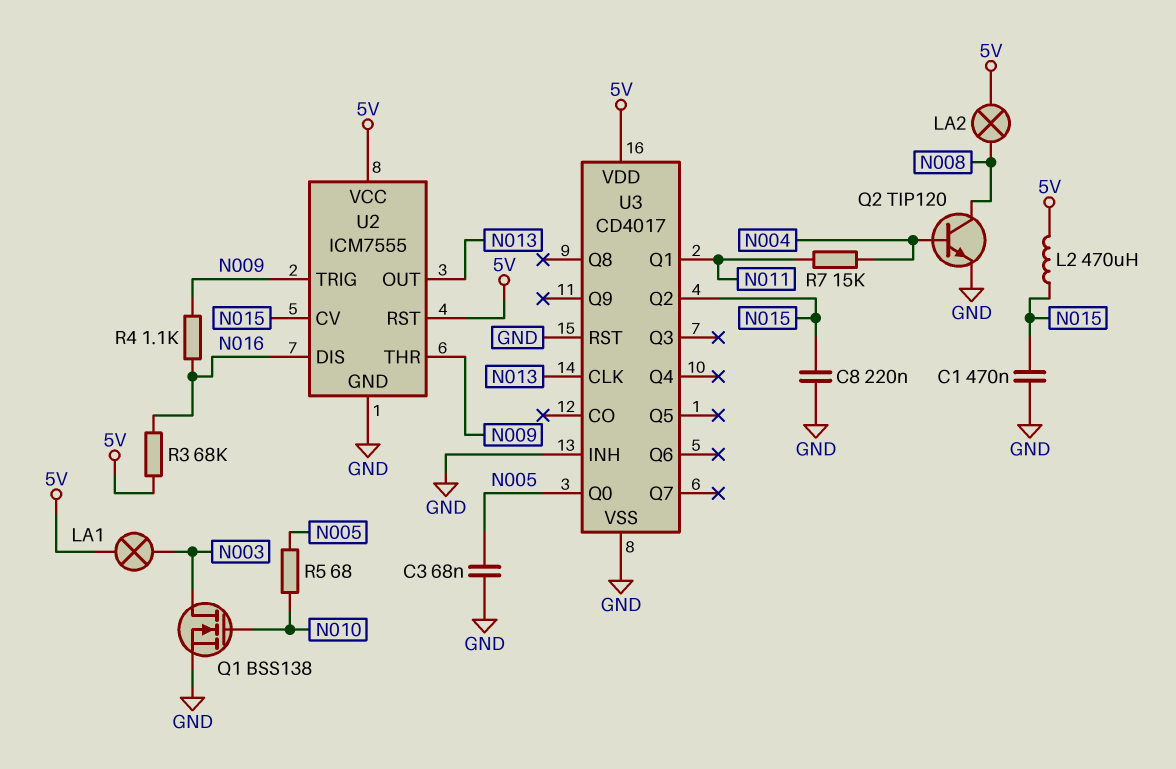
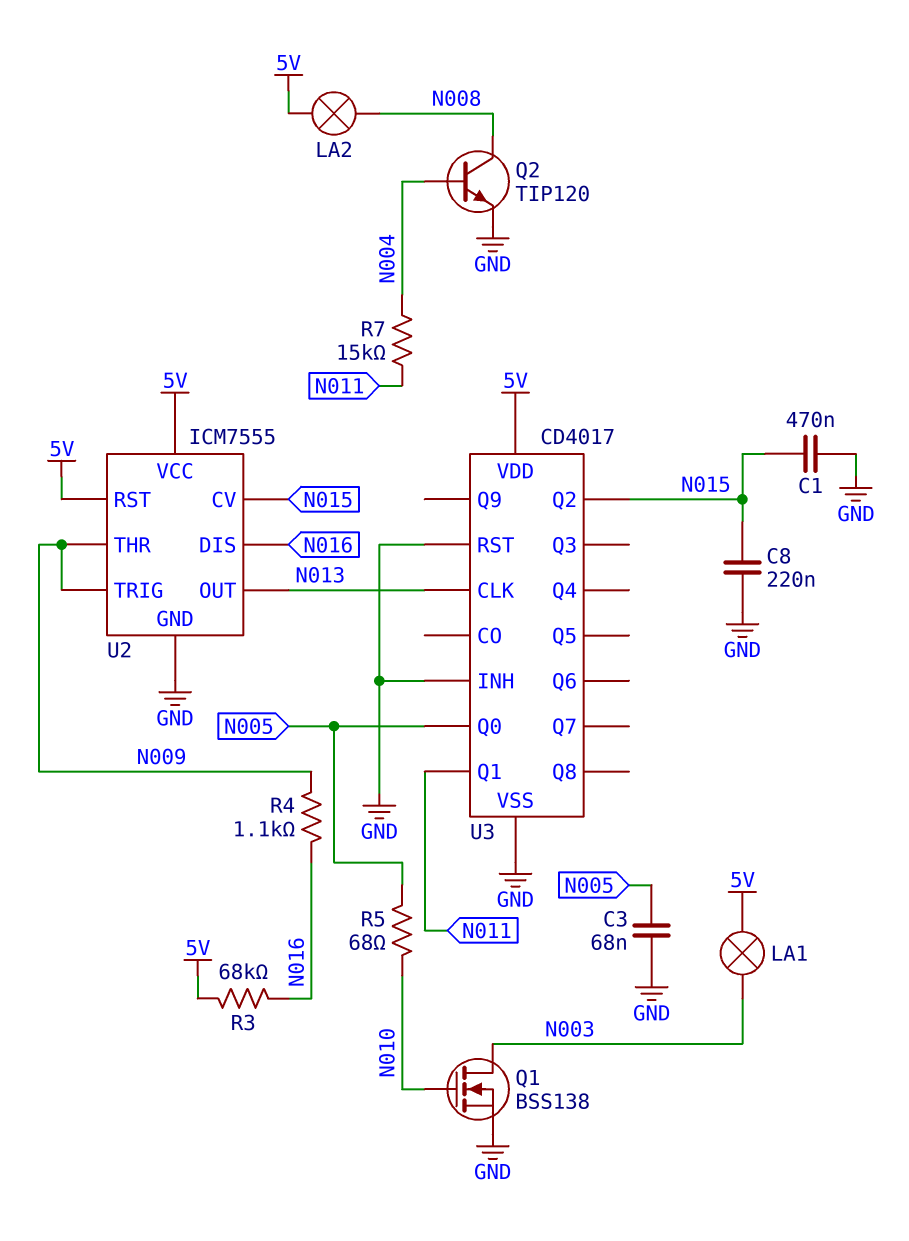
L2: 470uH (5V, N015) -> none

